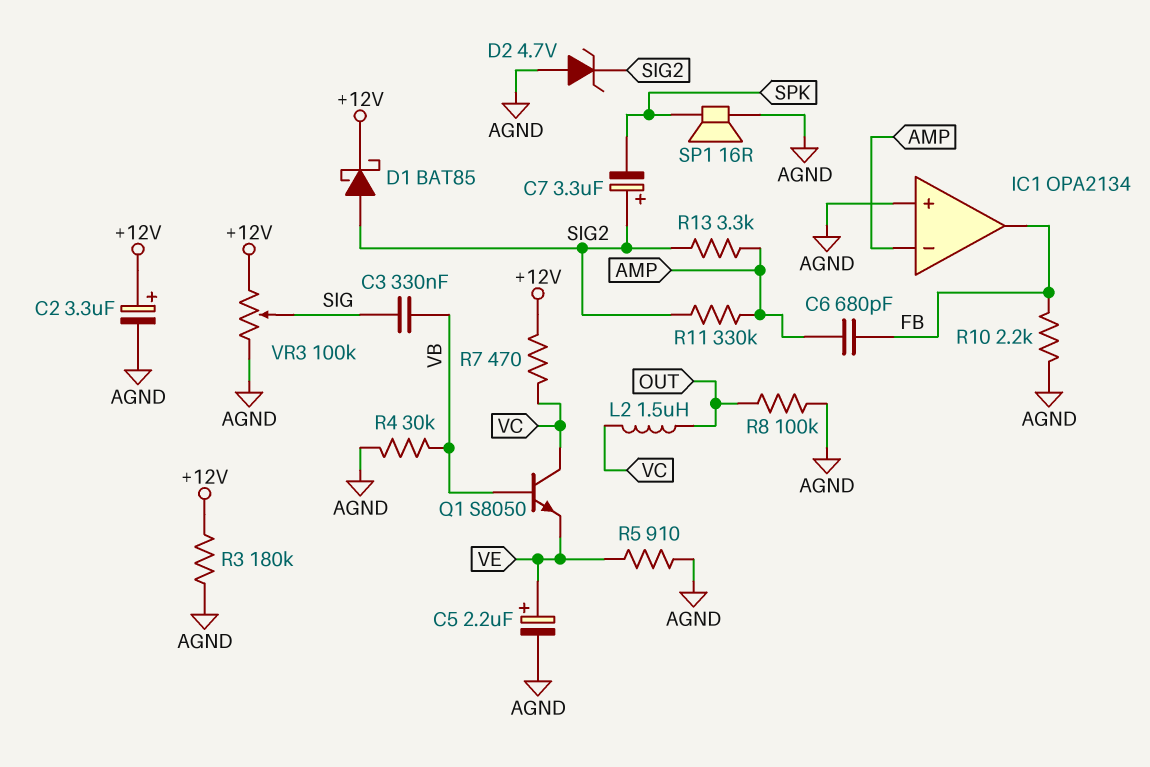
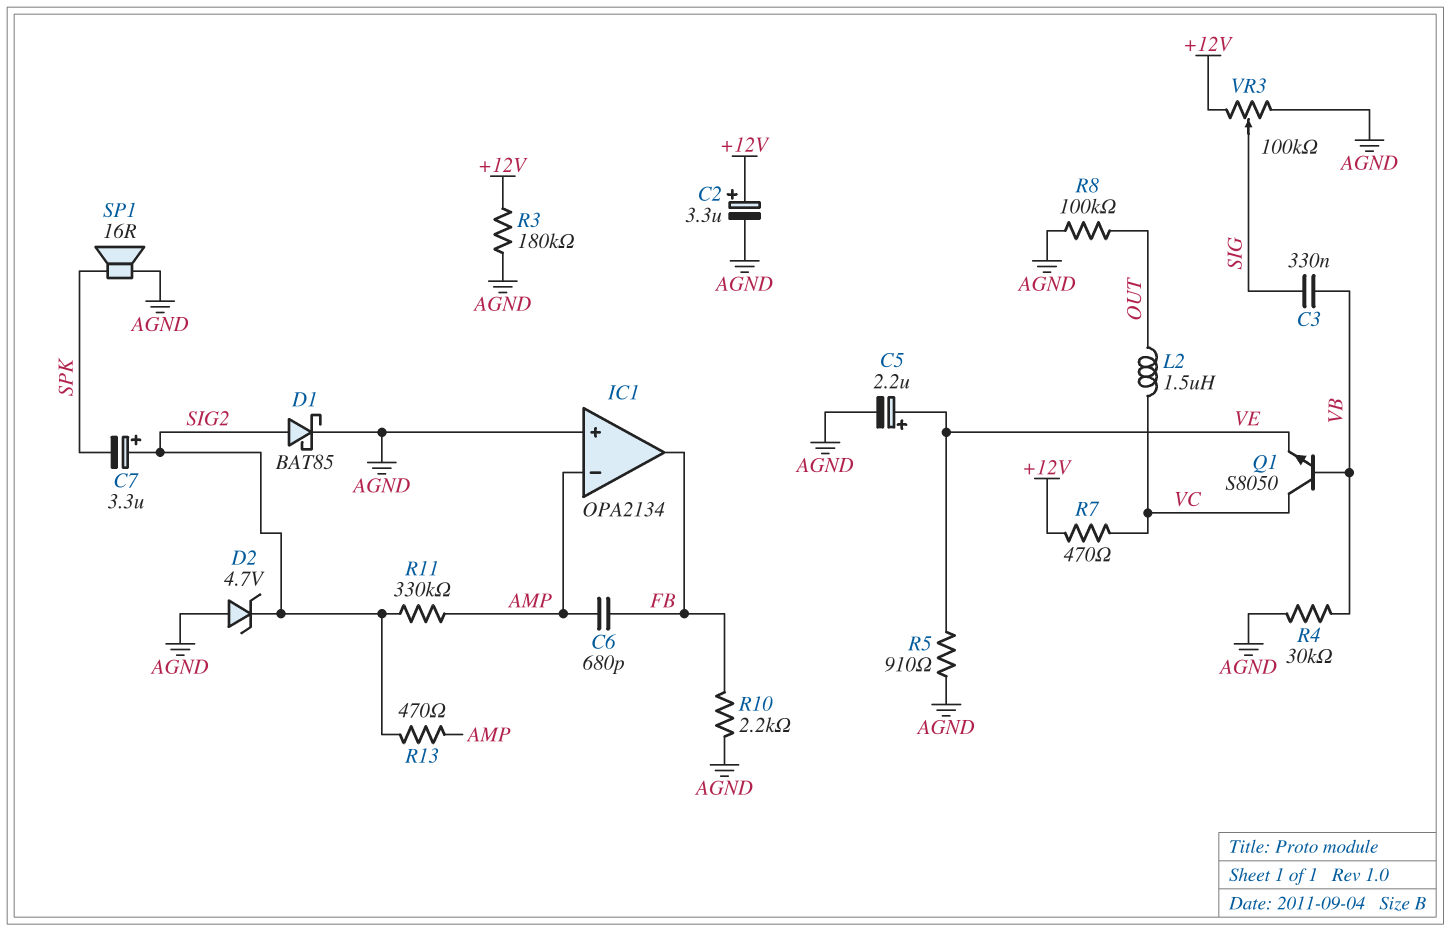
D1: schottky BAT85 (A SIG2, K +12V) -> schottky BAT85 (A SIG2, K AGND)
R13: 3.3k (AMP, SIG2) -> 470 (AMP, SIG2)

